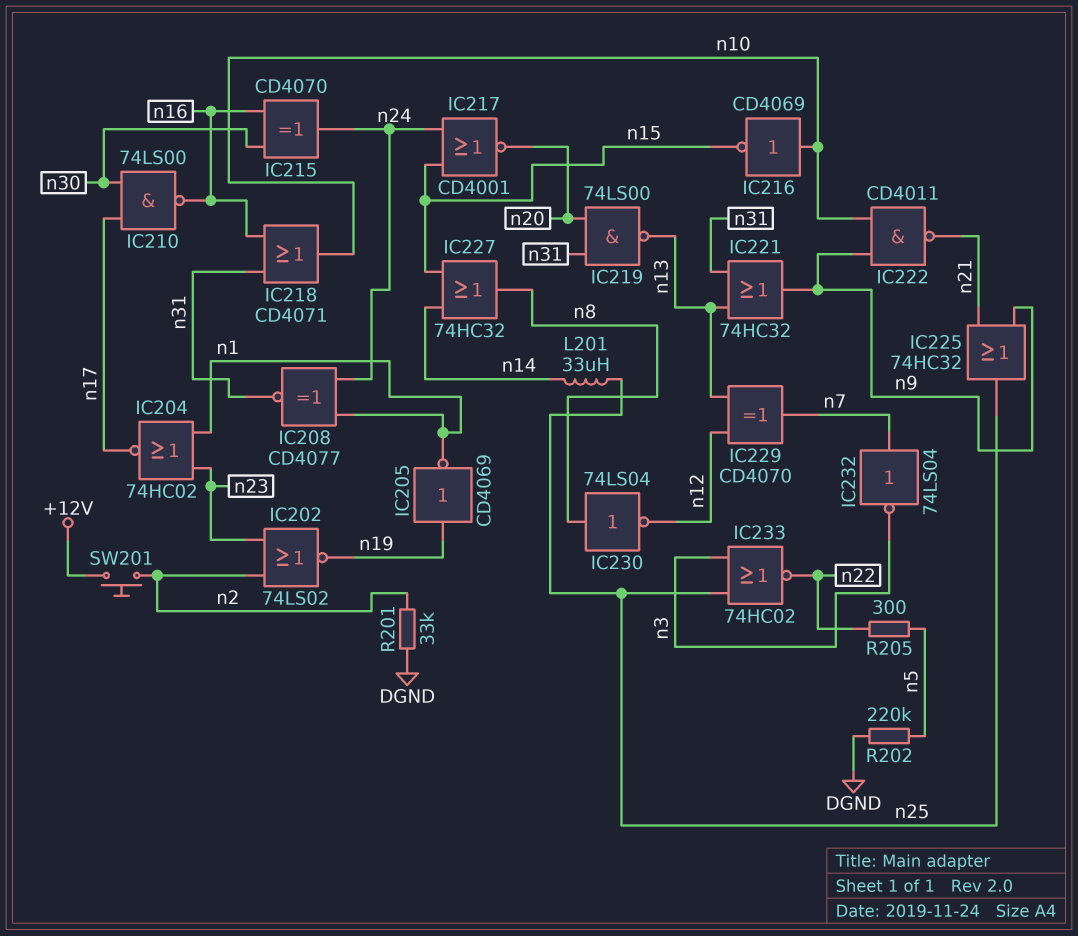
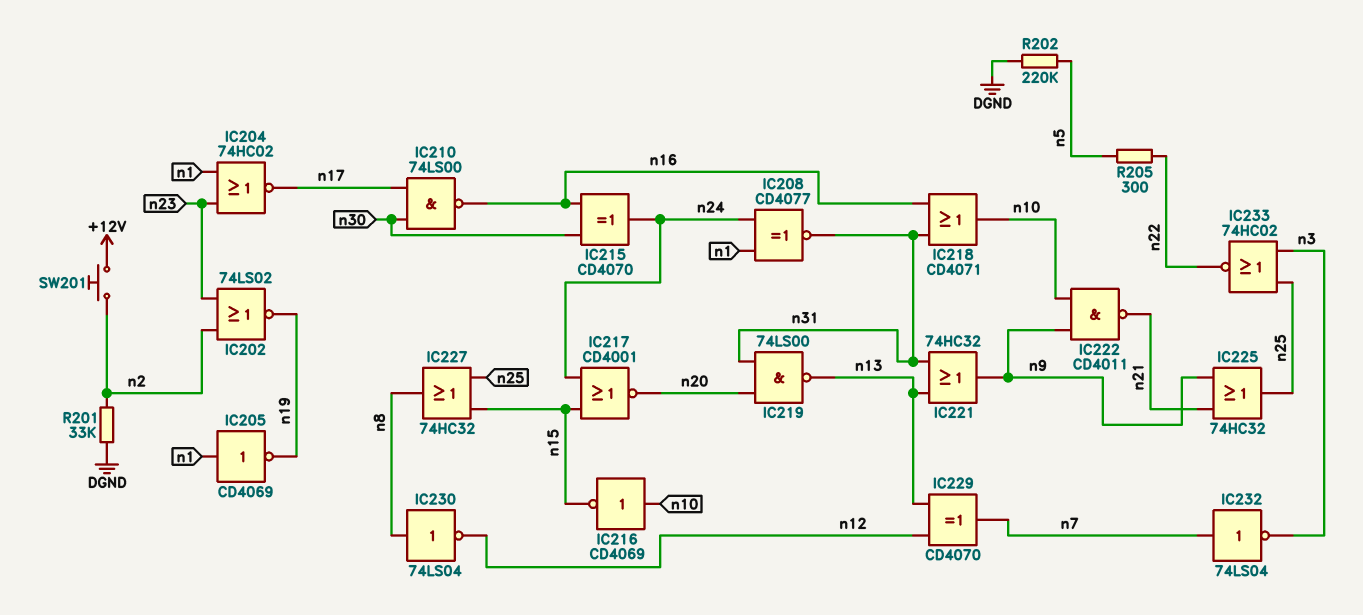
IC205: NOT CD4069 (in n19, out n1) -> NOT CD4069 (in n1, out n19)
IC227: OR 74HC32 (in n14, in n15, out n8) -> OR 74HC32 (in n15, in n25, out n8)
L201: 33uH (n14, n25) -> none

